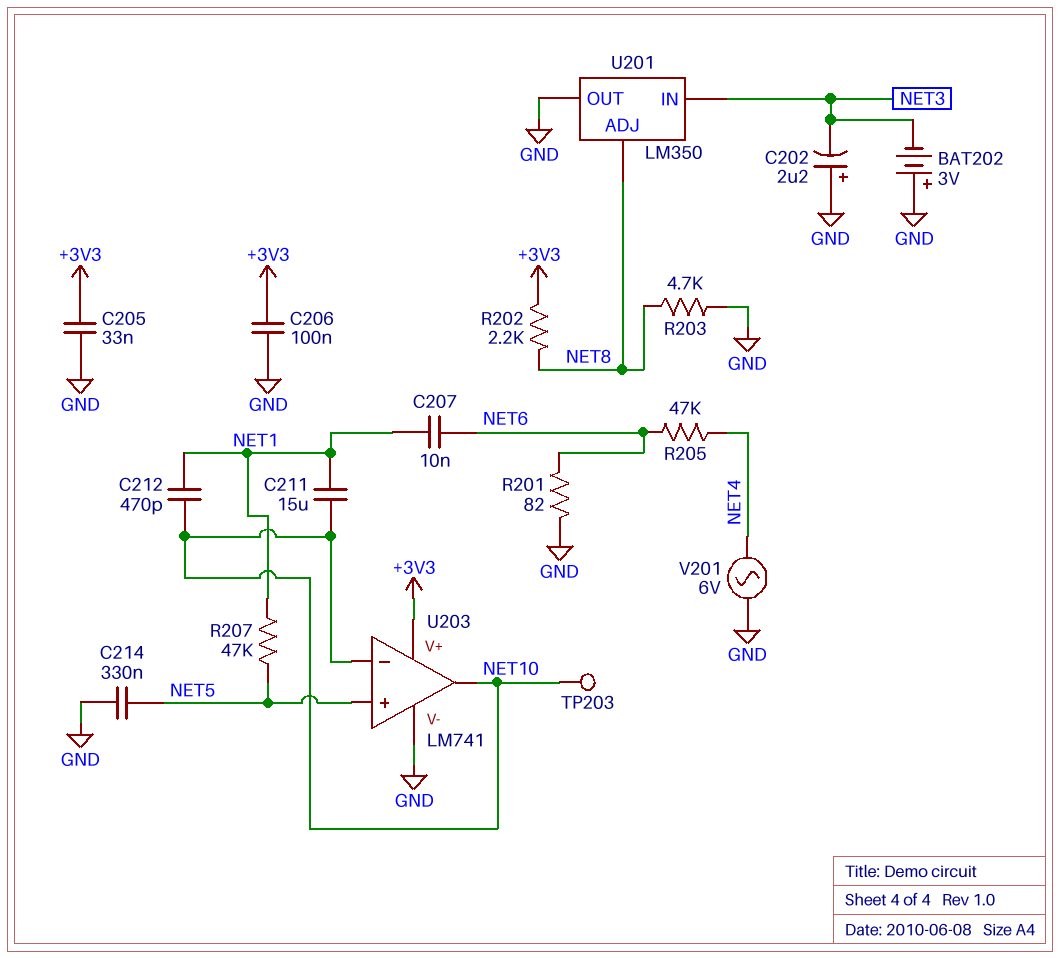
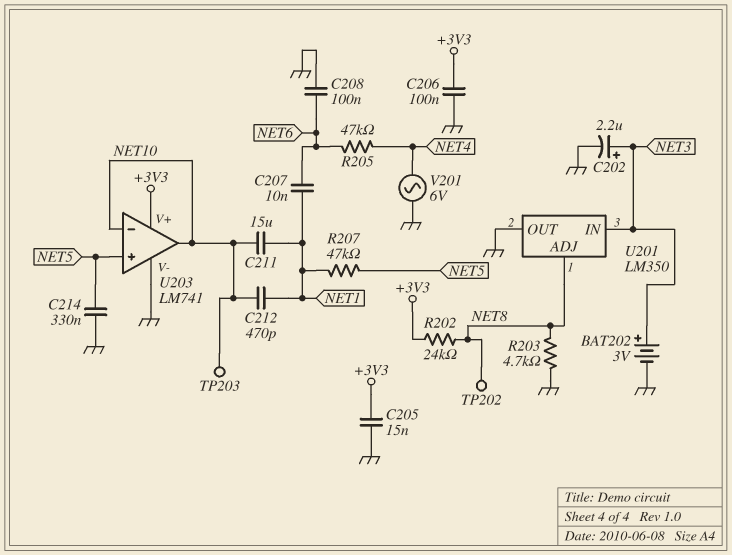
BAT202: 3V (plus GND, minus NET3) -> 3V (plus NET3, minus GND)
C202: 2.2uF (plus GND, minus NET3) -> 2.2uF (plus NET3, minus GND)
C205: 33nF (+3V3, GND) -> 15nF (+3V3, GND)
C208: none -> 100nF (GND, NET6)
R201: 82 (GND, NET6) -> none
R202: 2.2k (+3V3, NET8) -> 24k (+3V3, NET8)
TP202: none -> test point (NET8)

